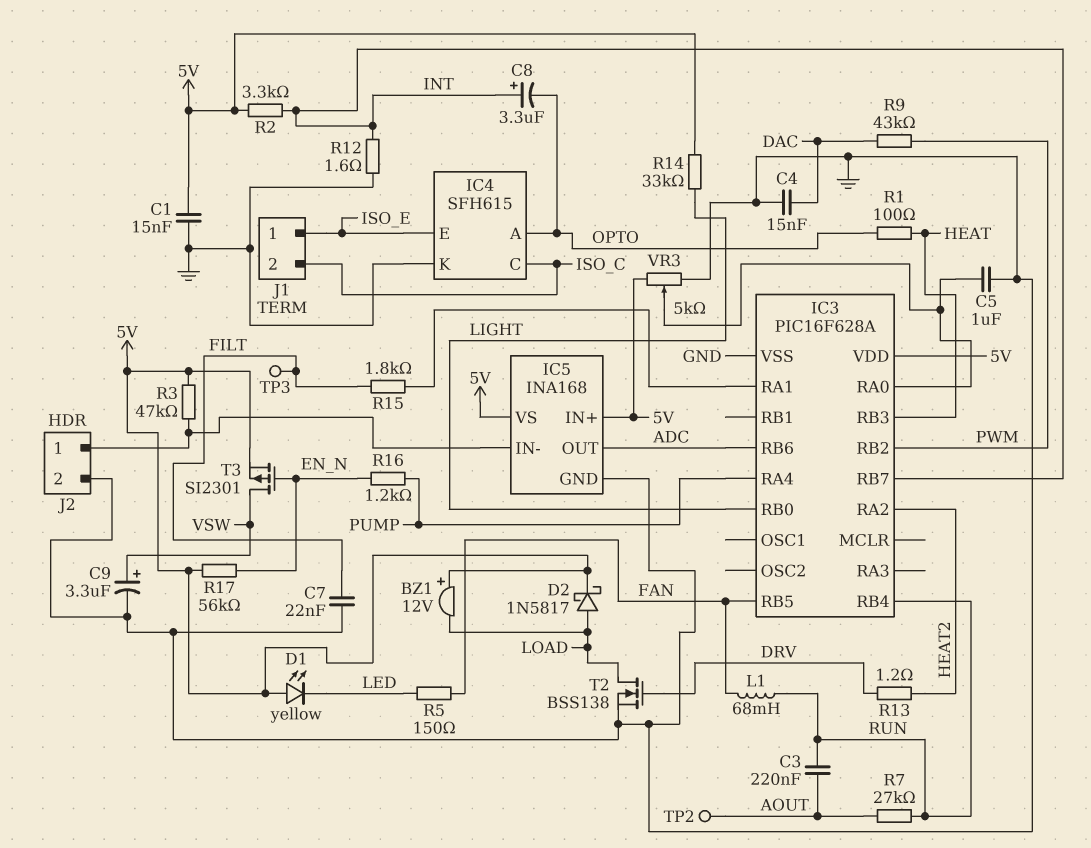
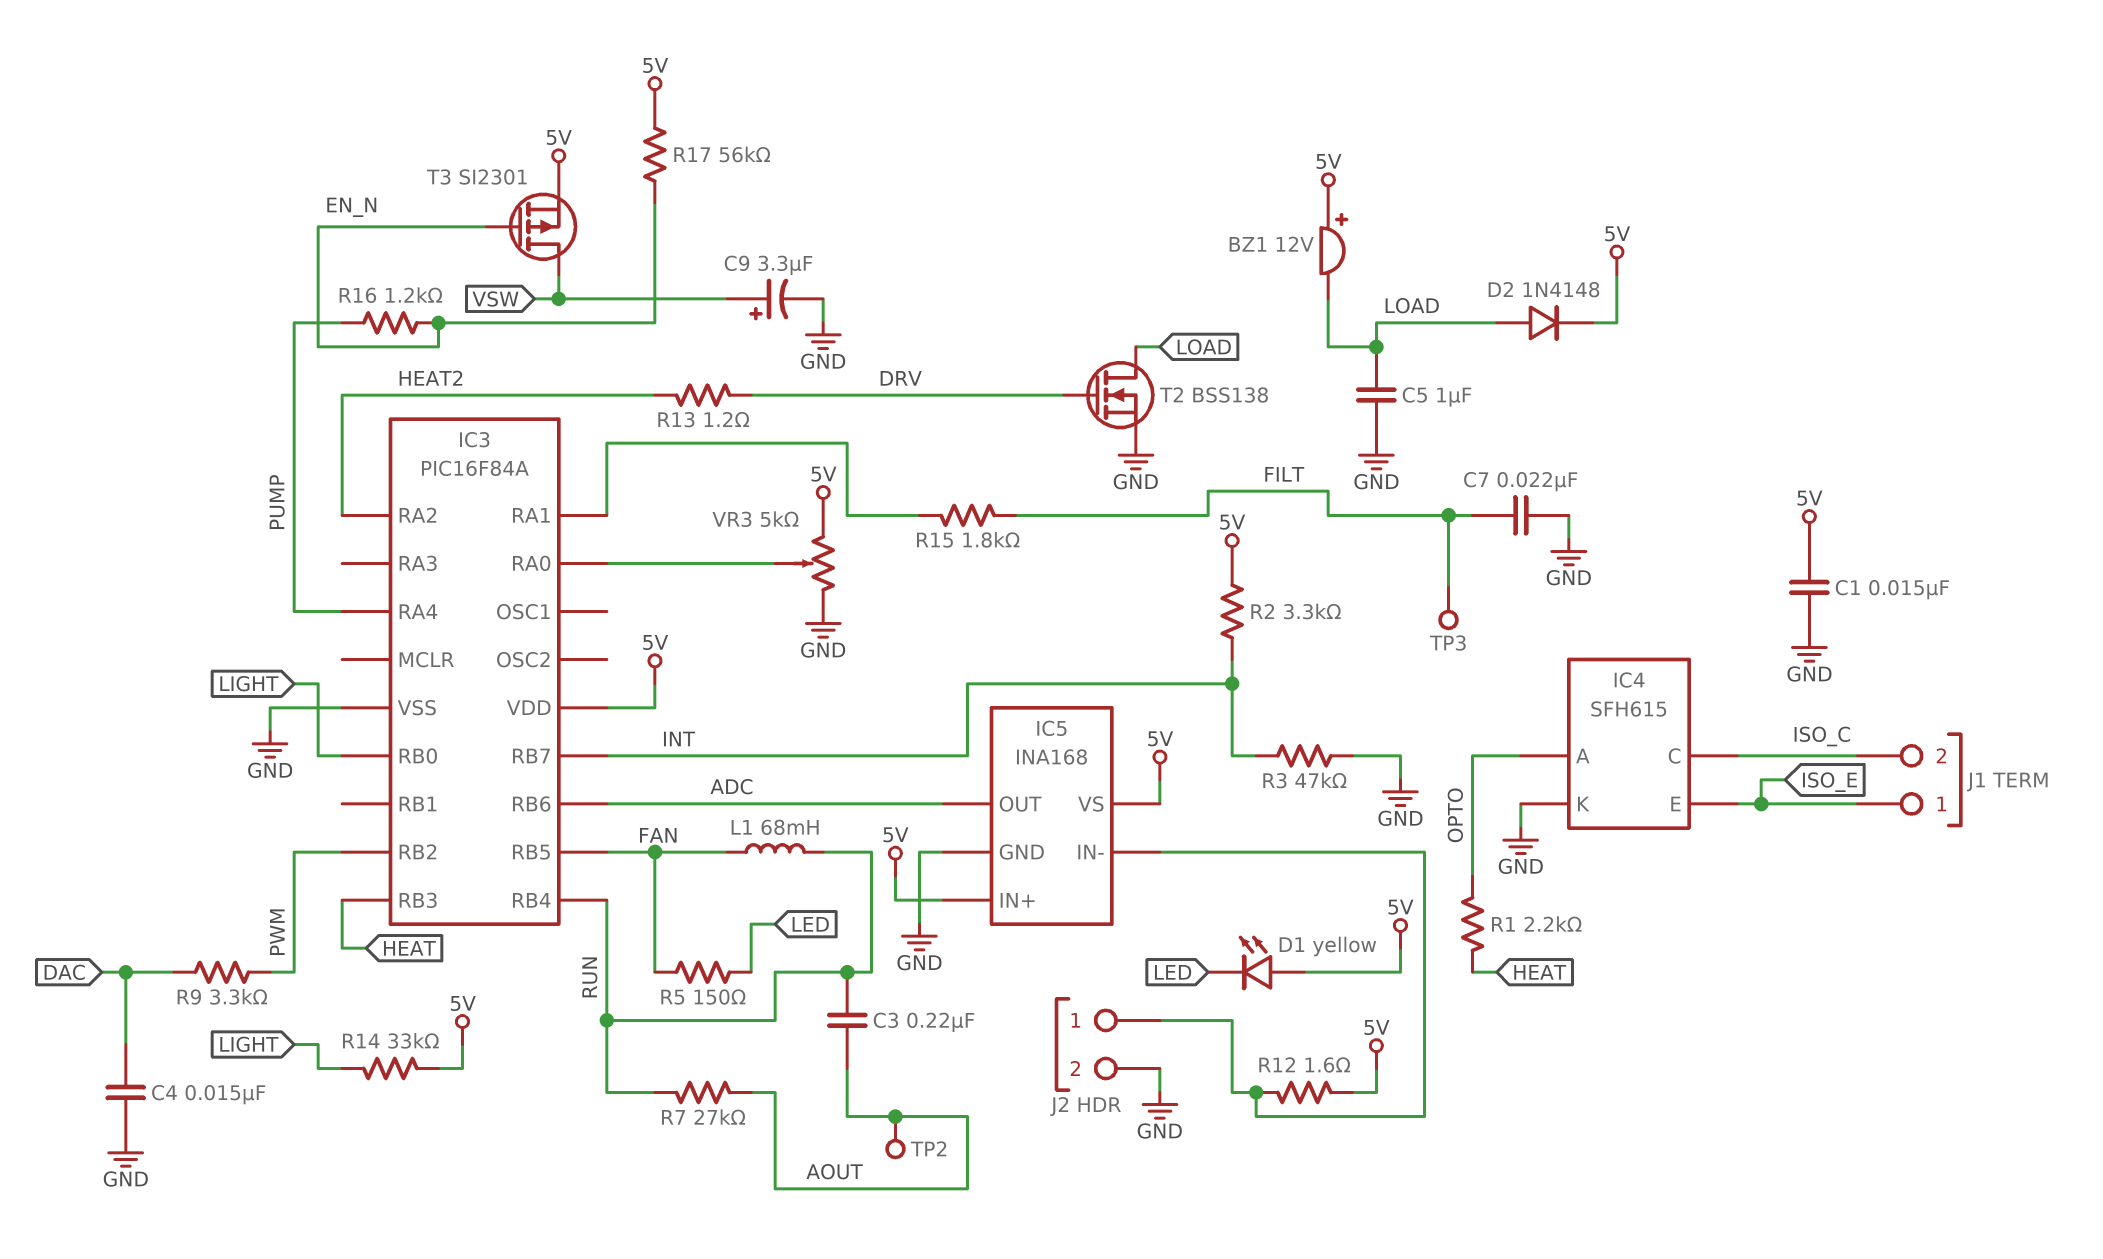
C5: 1uF (GND, IC3/RA0) -> 1uF (GND, LOAD)
C8: 3.3uF (plus INT, minus OPTO) -> none
D2: schottky 1N5817 (A LOAD, K 5V) -> diode 1N4148 (A LOAD, K 5V)
IC3: PIC16F628A -> PIC16F84A
R1: 100 (HEAT, OPTO) -> 2.2k (HEAT, OPTO)
R3: 47k (5V, IC5/IN-) -> 47k (GND, INT)
R9: 43k (DAC, PWM) -> 3.3k (DAC, PWM)
R12: 1.6 (GND, INT) -> 1.6 (5V, IC5/IN-)

